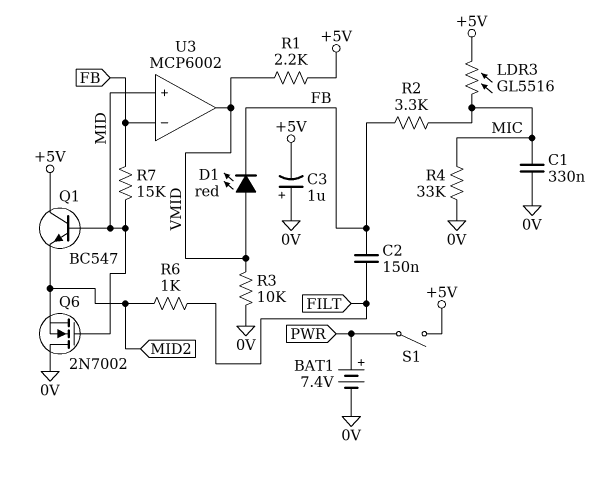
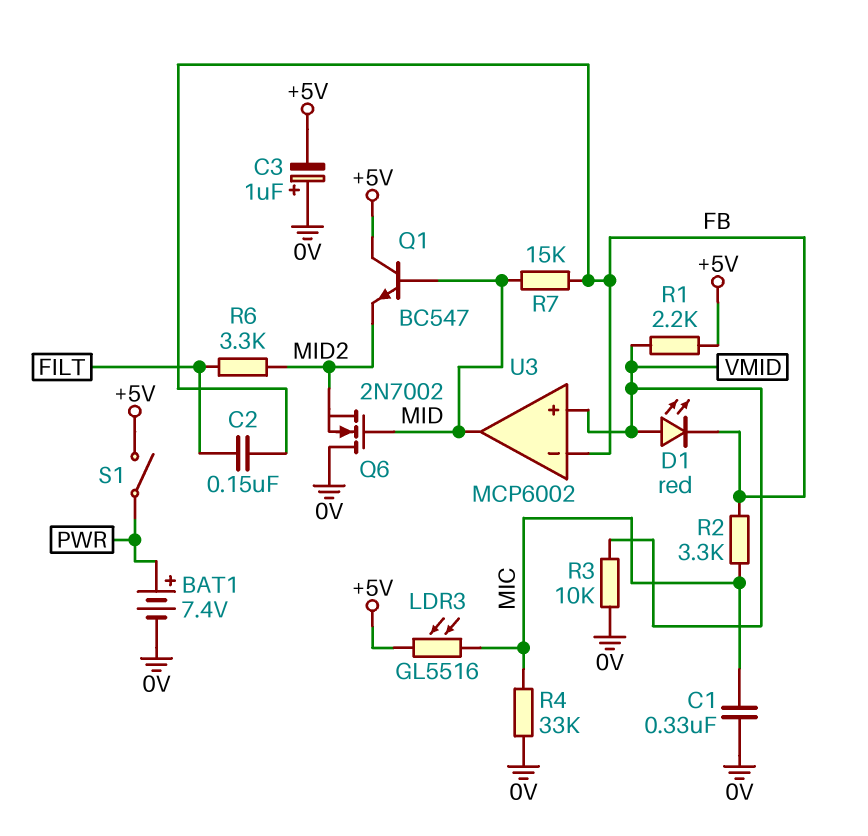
R6: 1k (FILT, MID2) -> 3.3k (FILT, MID2)
U3 pin in+: MID -> VMID
U3 pin out: VMID -> MID

